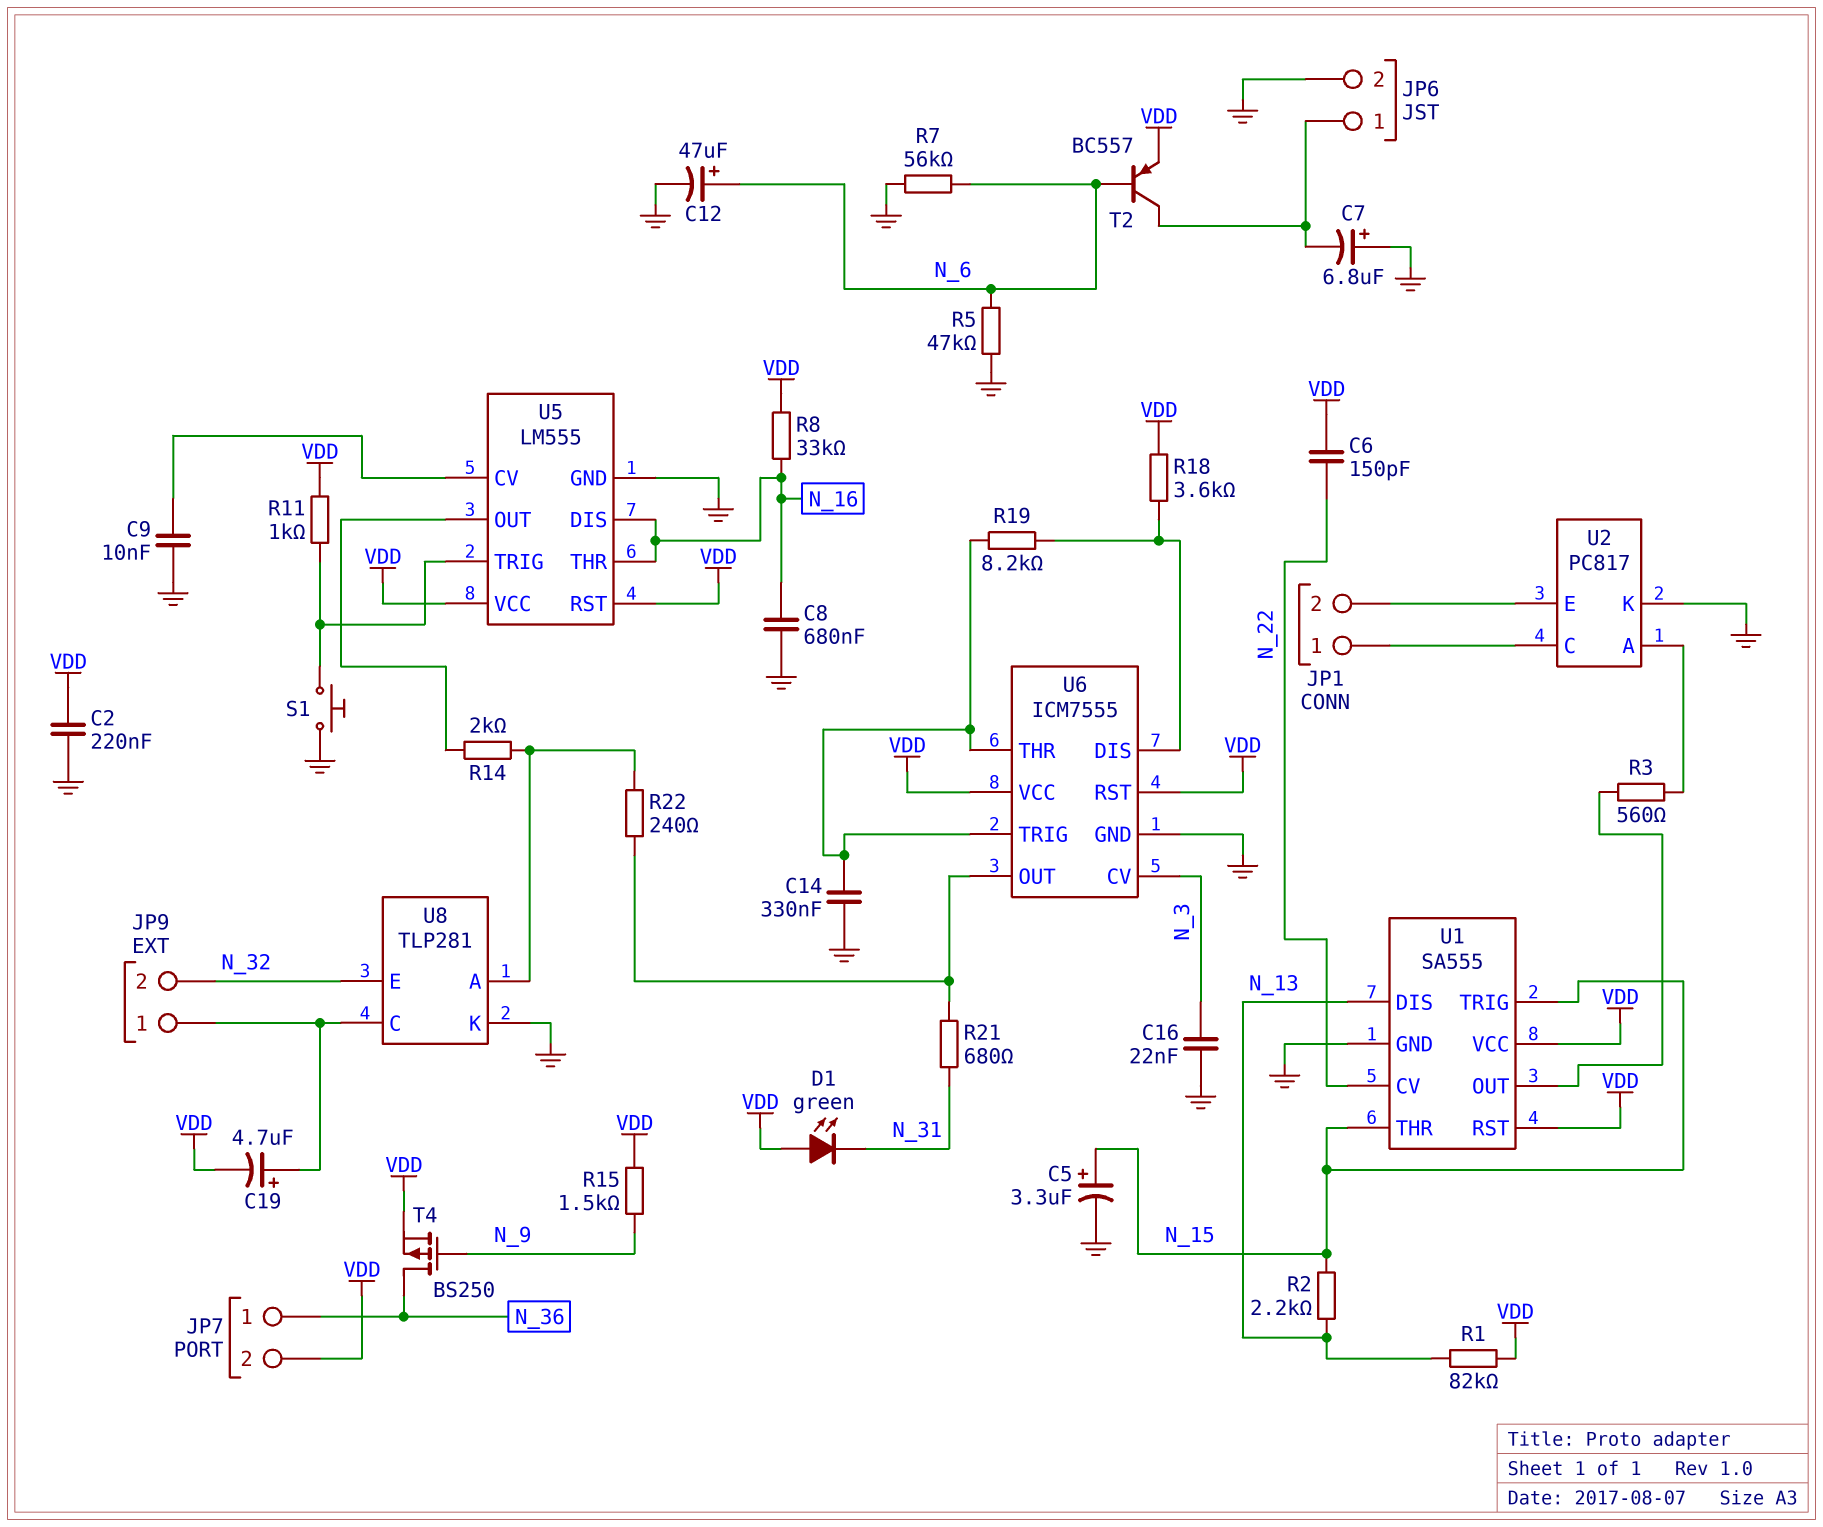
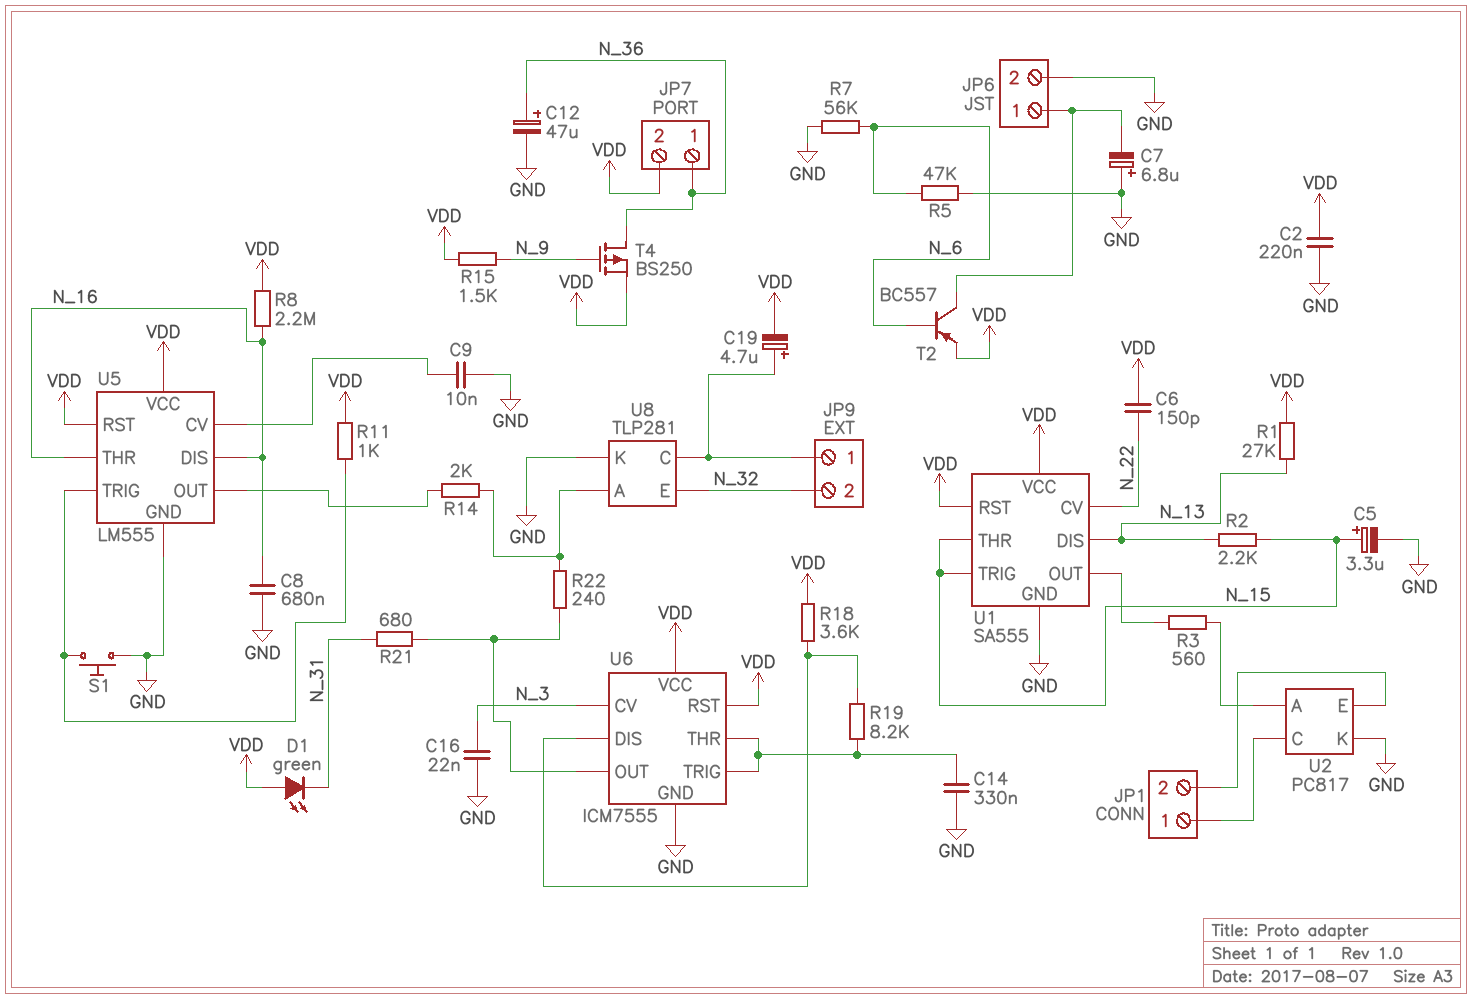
C12: 47uF (plus N_6, minus GND) -> 47uF (plus N_36, minus GND)
R1: 82k (N_13, VDD) -> 27k (N_13, VDD)
R8: 33k (N_16, VDD) -> 2.2M (N_16, VDD)

